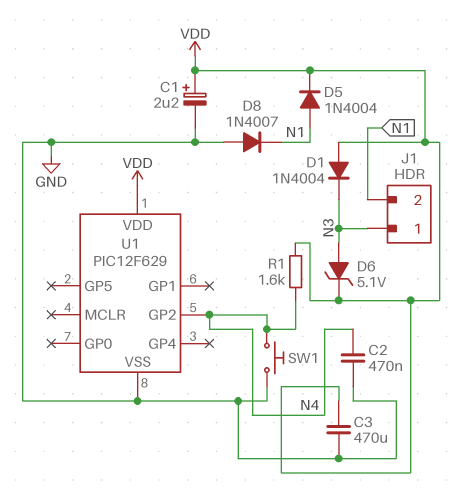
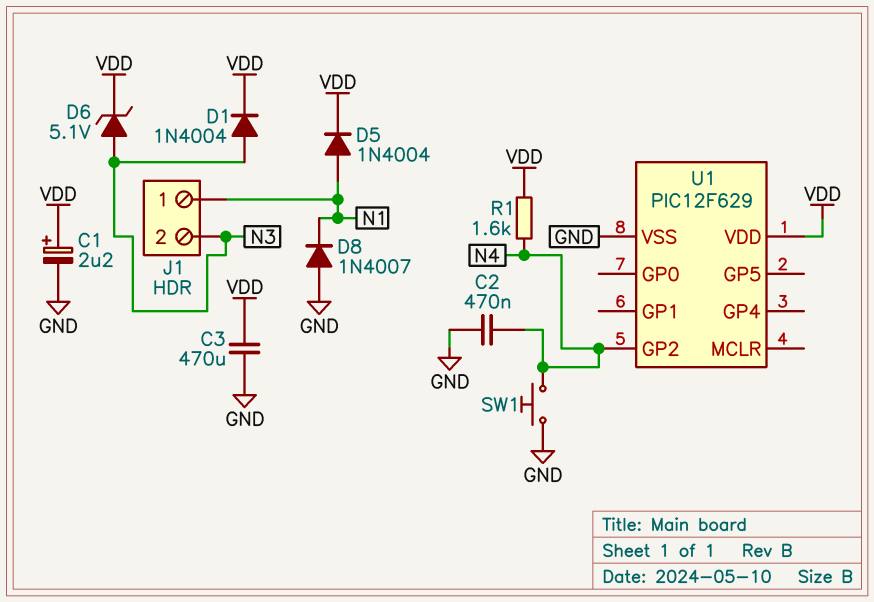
D1: diode 1N4004 (A VDD, K N3) -> diode 1N4004 (A N3, K VDD)
J1 pin 1: N3 -> N1
J1 pin 2: N1 -> N3

